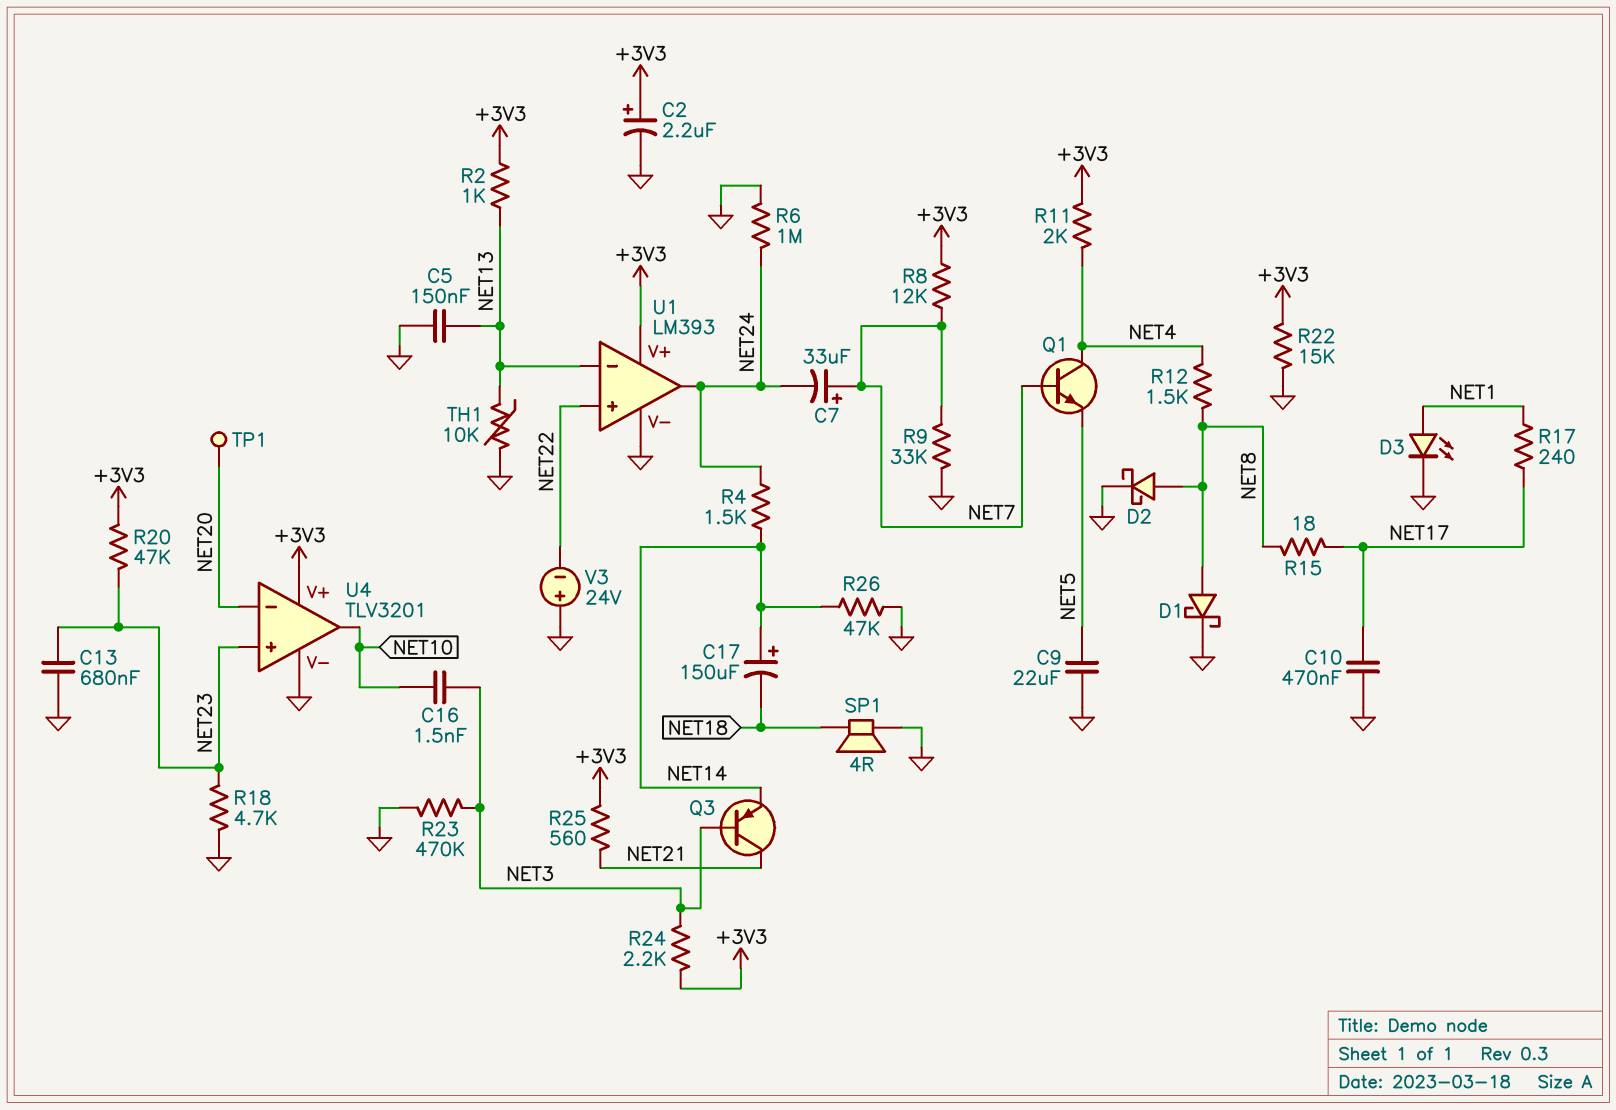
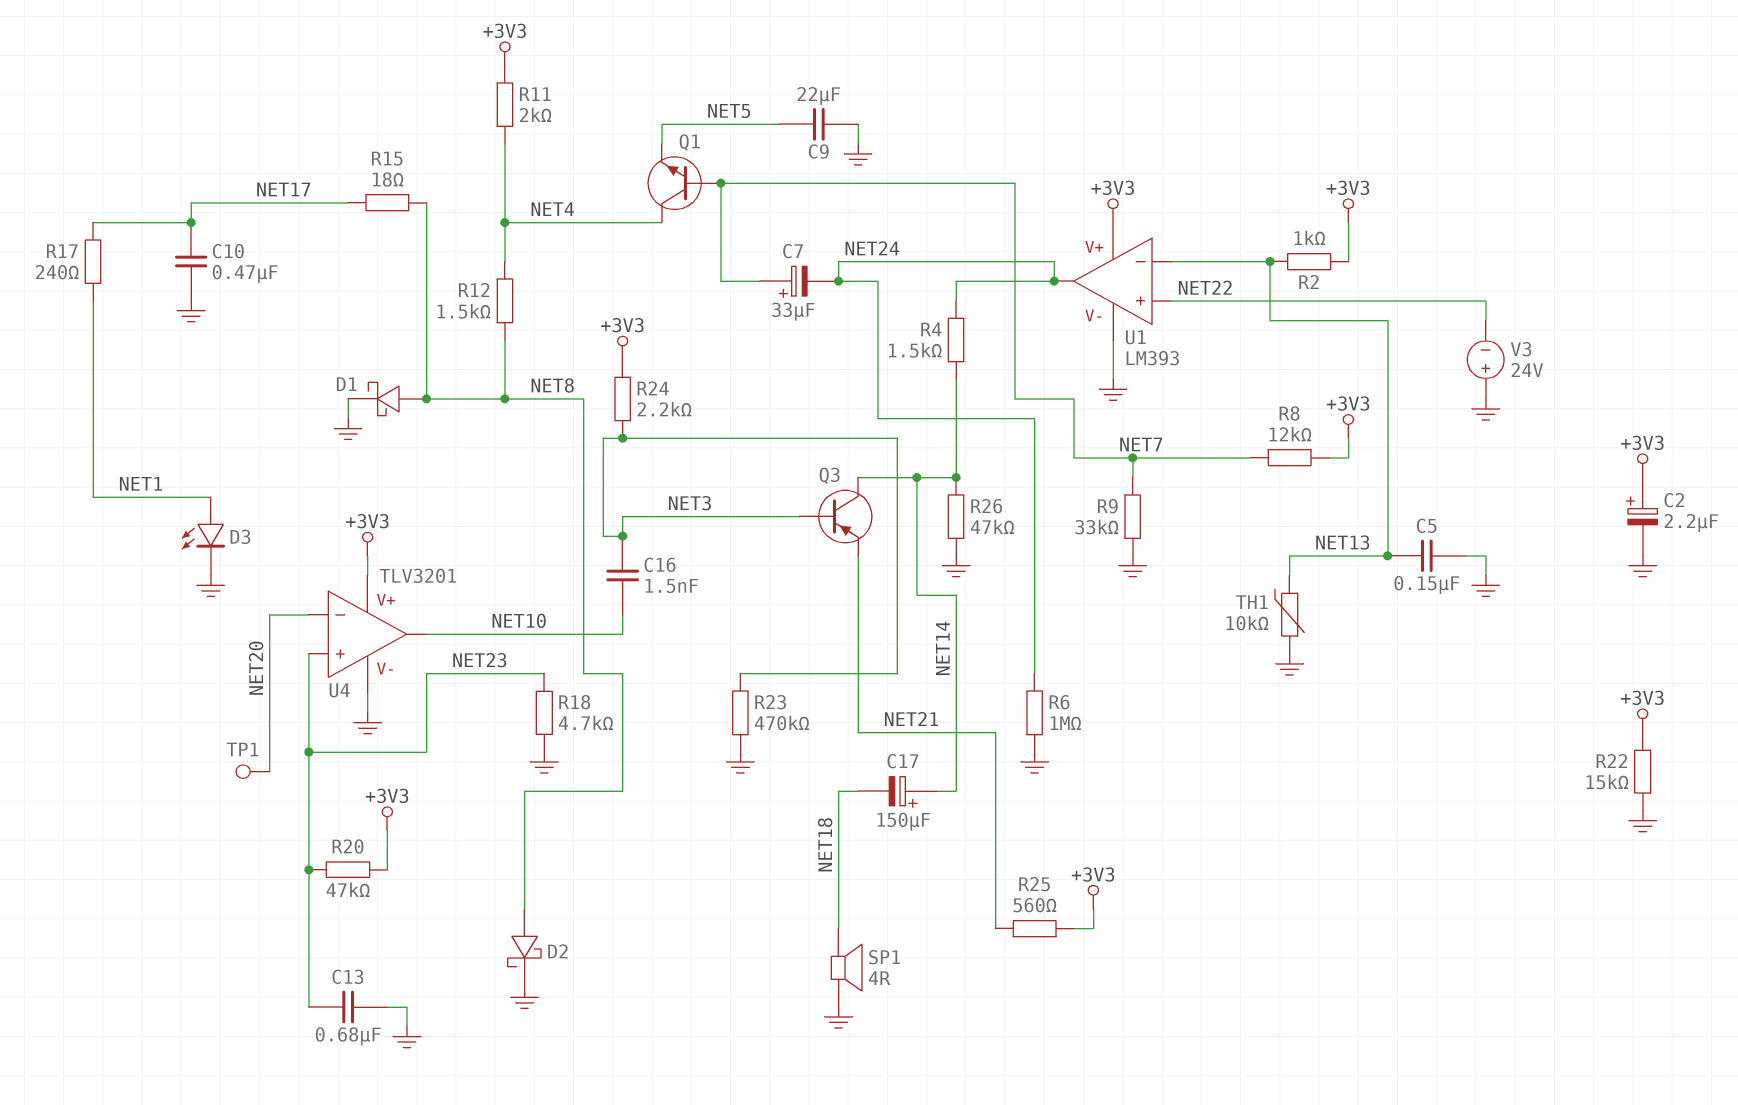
Q3: PNP (B NET3, C NET21, E NET14) -> PNP (B NET3, C NET14, E NET21)

